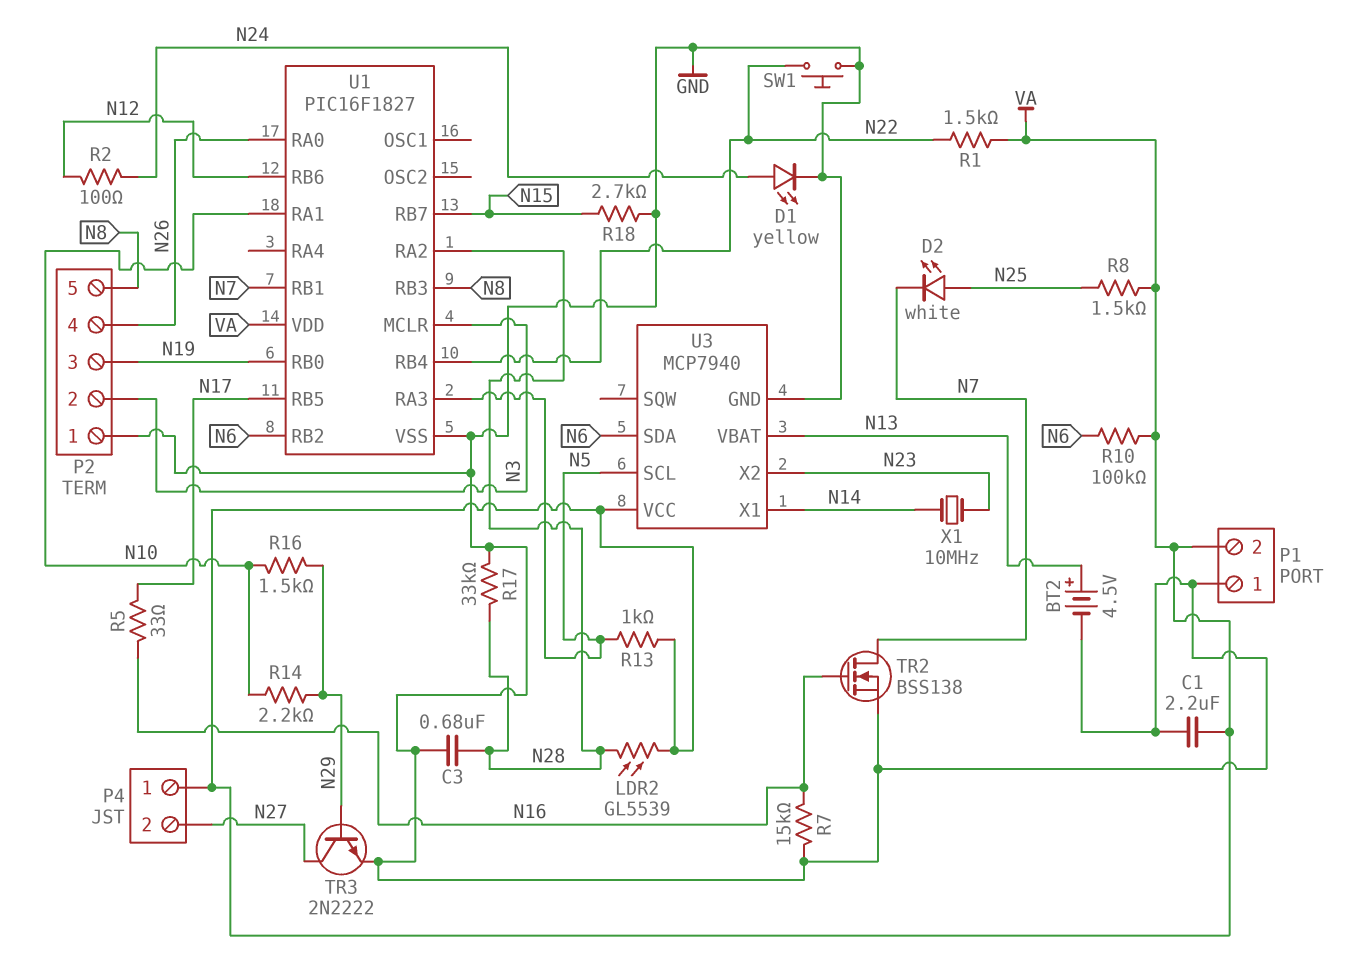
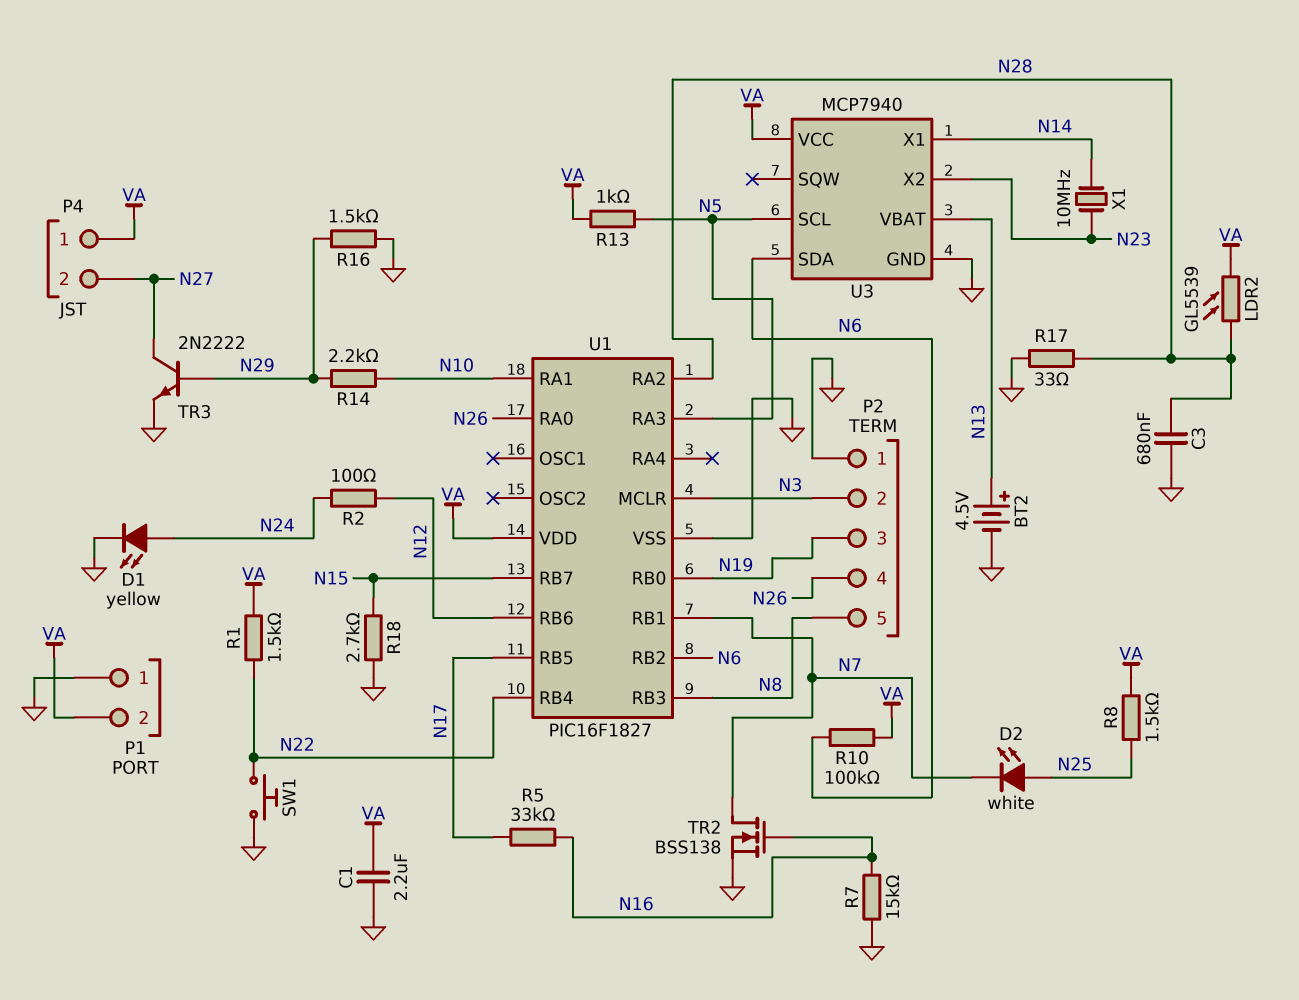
R5: 33 (N16, N17) -> 33k (N16, N17)
R16: 1.5k (N10, N29) -> 1.5k (GND, N29)
R17: 33k (GND, N28) -> 33 (GND, N28)

